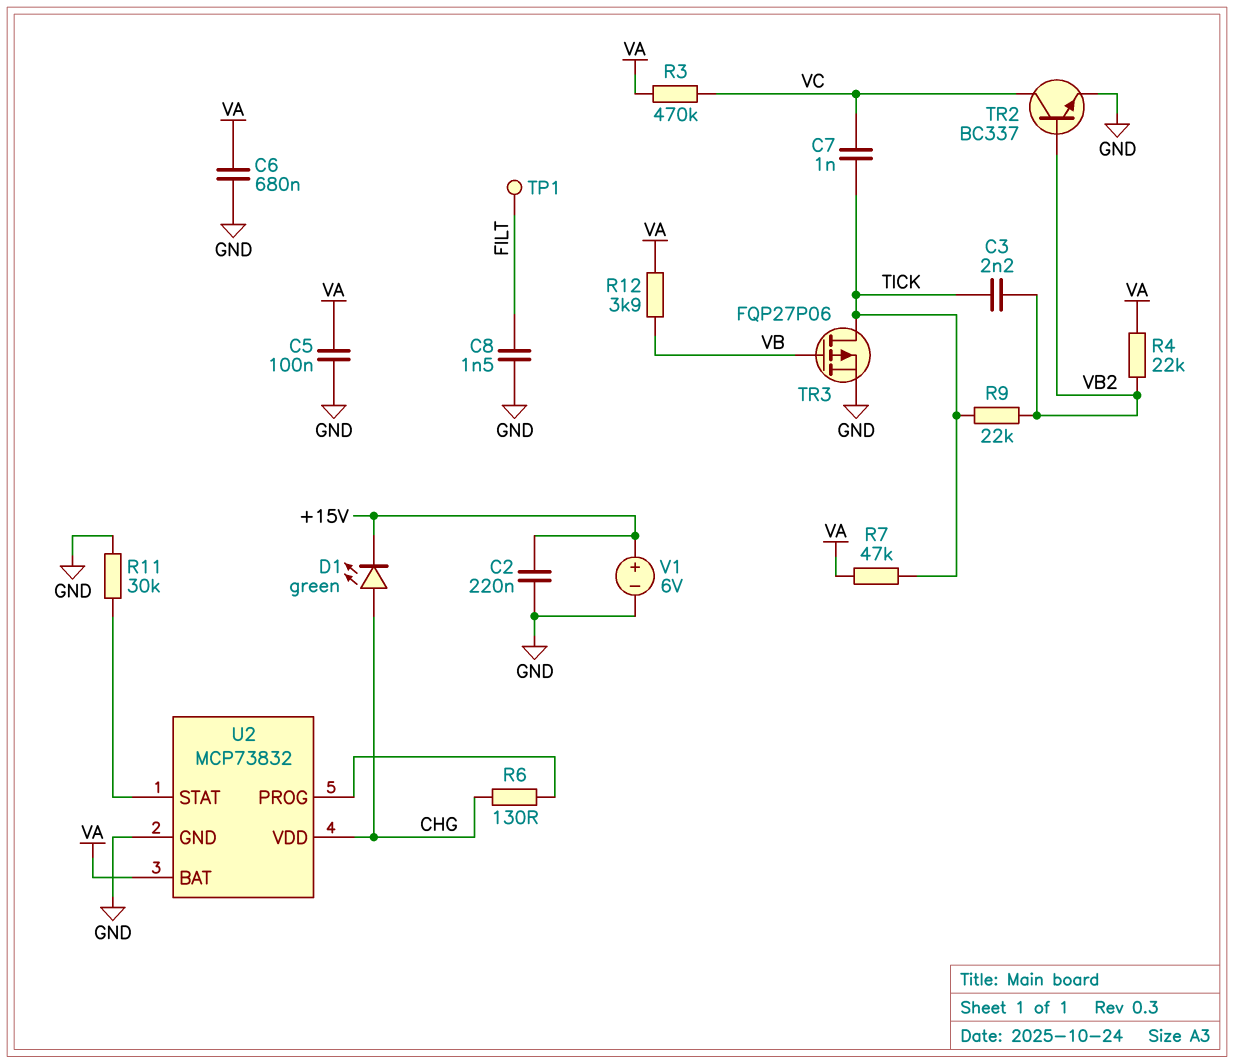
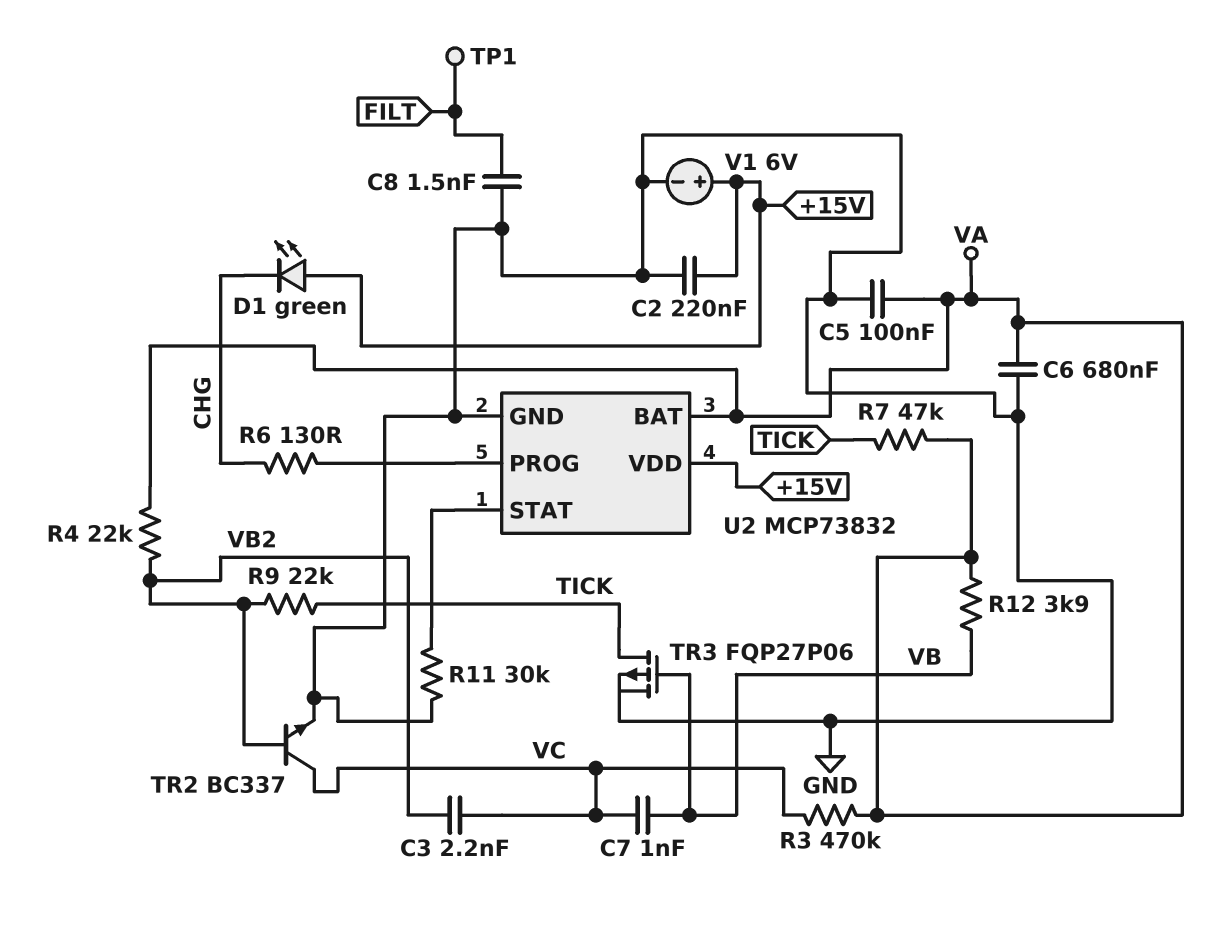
C3: 2.2nF (TICK, VB2) -> 2.2nF (VB2, VC)
C7: 1nF (TICK, VC) -> 1nF (VB, VC)
D1: LED green (A CHG, K +15V) -> LED green (A +15V, K CHG)
U2 pin VDD: CHG -> +15V

